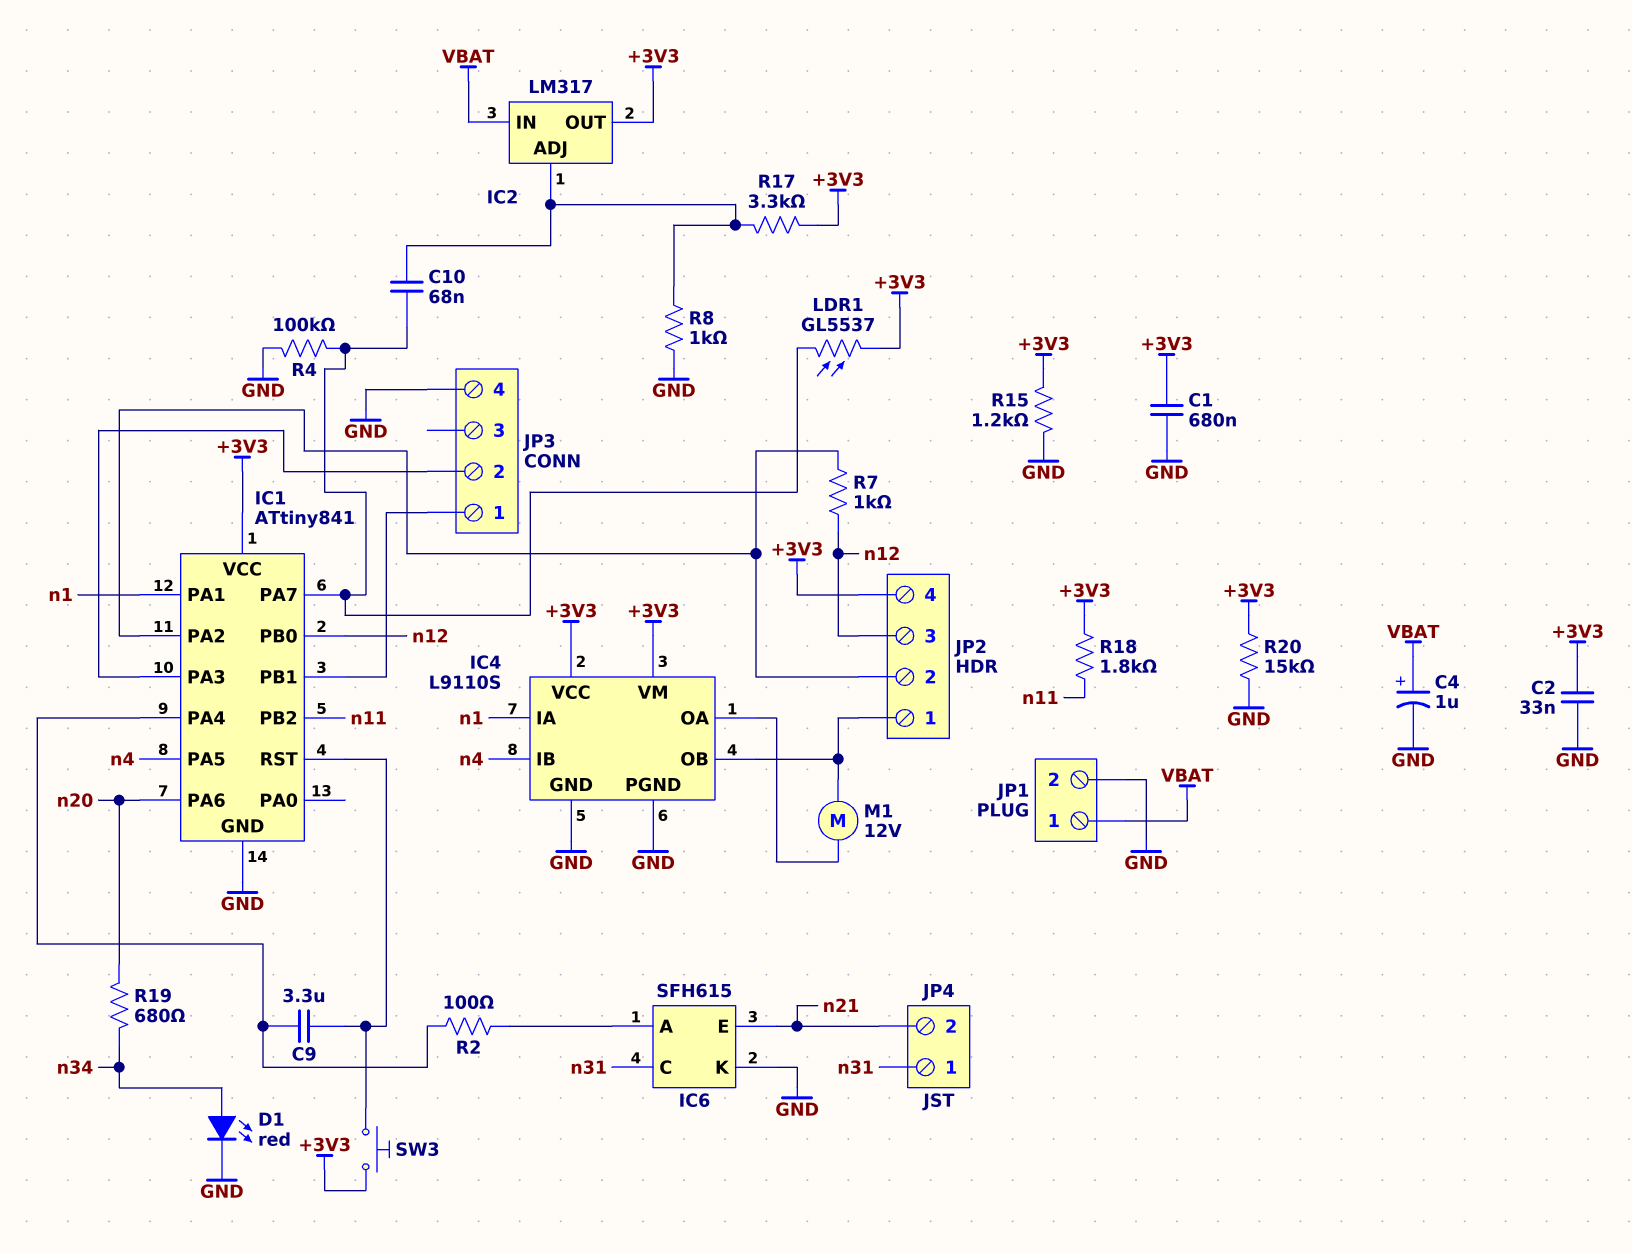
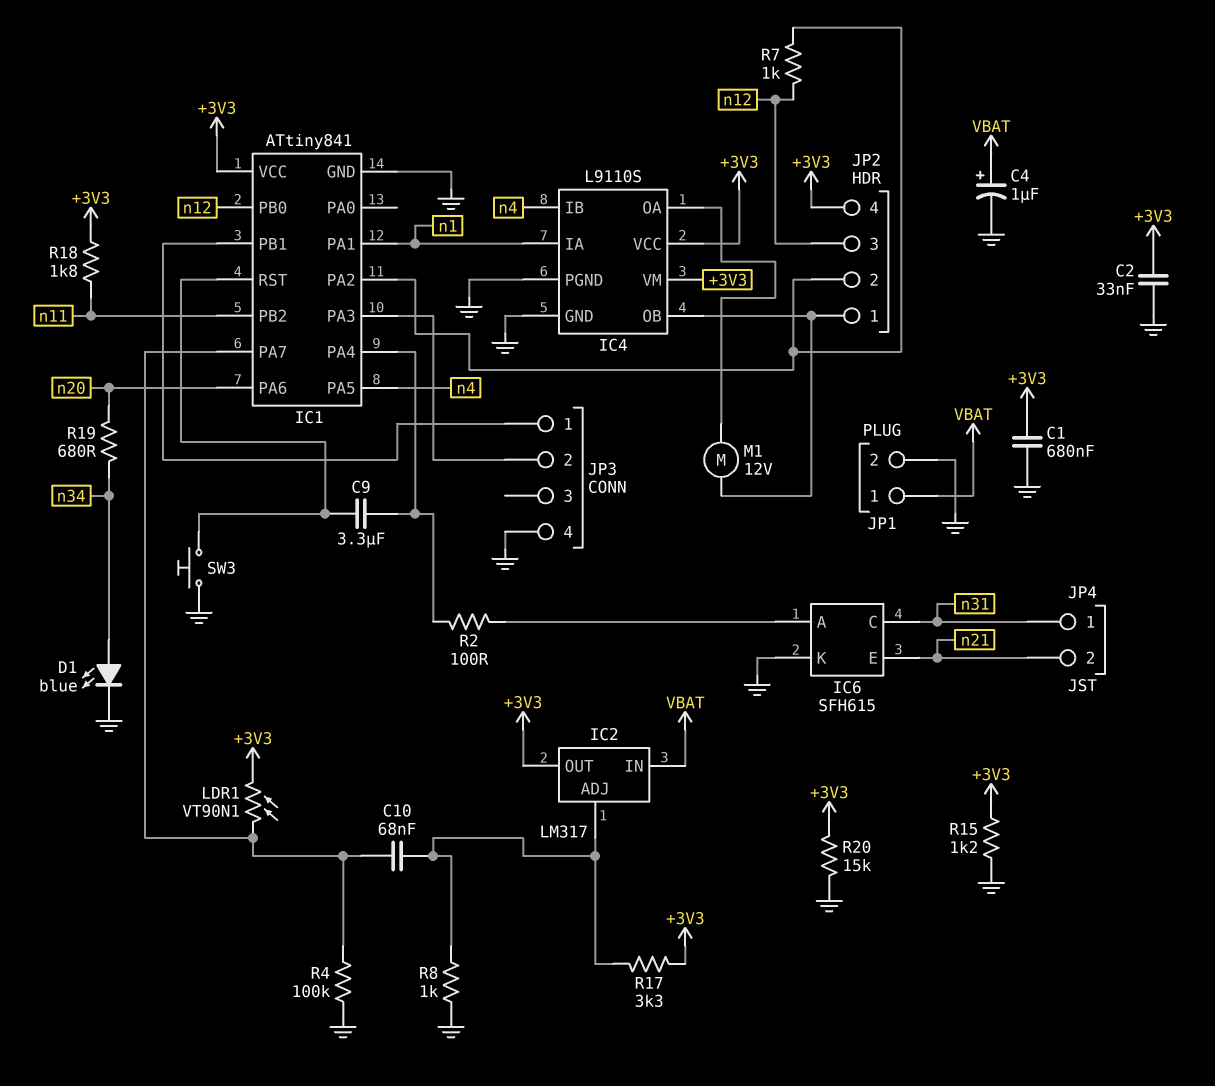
D1: LED red (A n34, K GND) -> LED blue (A n34, K GND)
LDR1: GL5537 (+3V3, IC1/PA7) -> VT90N1 (+3V3, IC1/PA7)
SW3: button (+3V3, IC1/RST) -> button (GND, IC1/RST)

